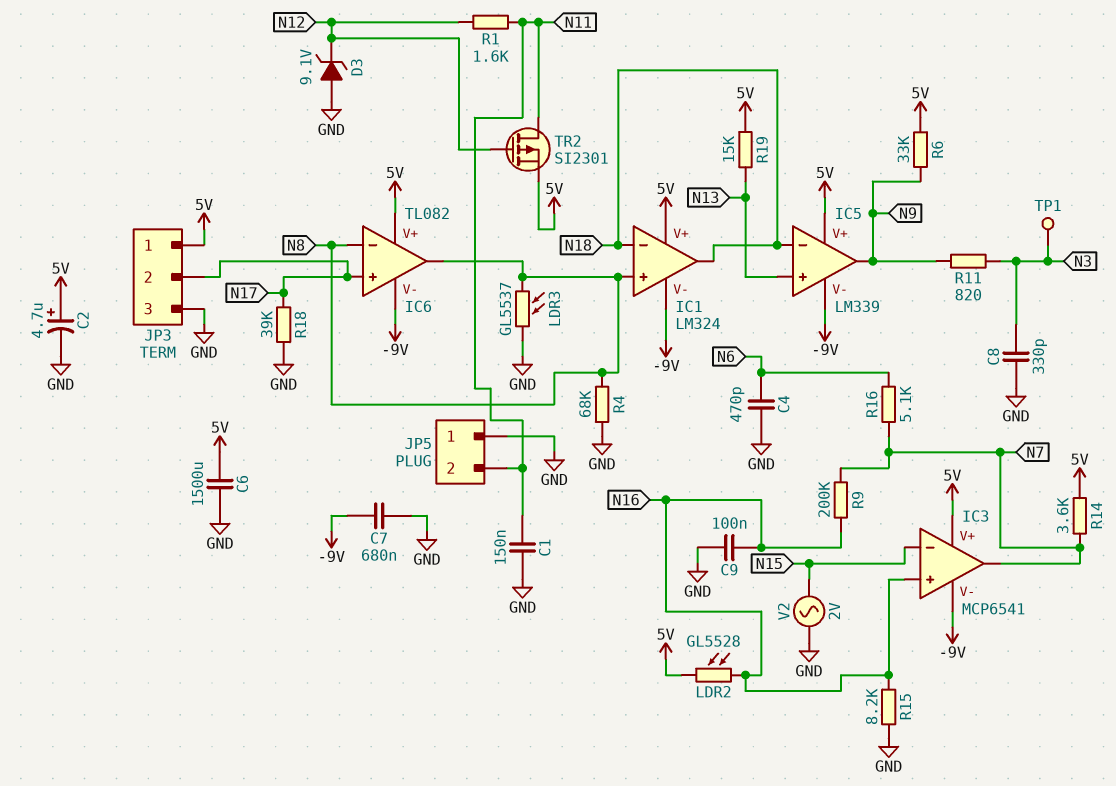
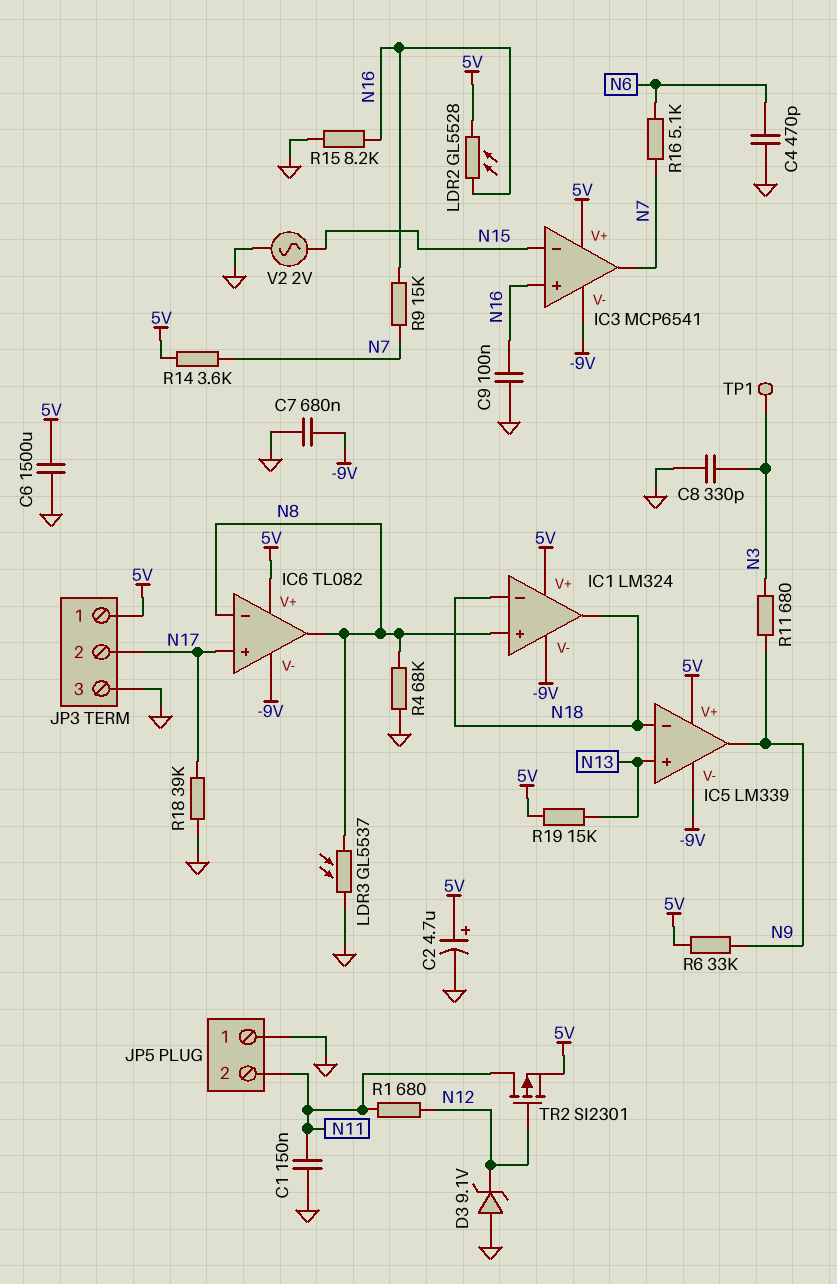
R1: 1.6k (N11, N12) -> 680 (N11, N12)
R9: 200k (N7, N16) -> 15k (N7, N16)
R11: 820 (N3, N9) -> 680 (N3, N9)

